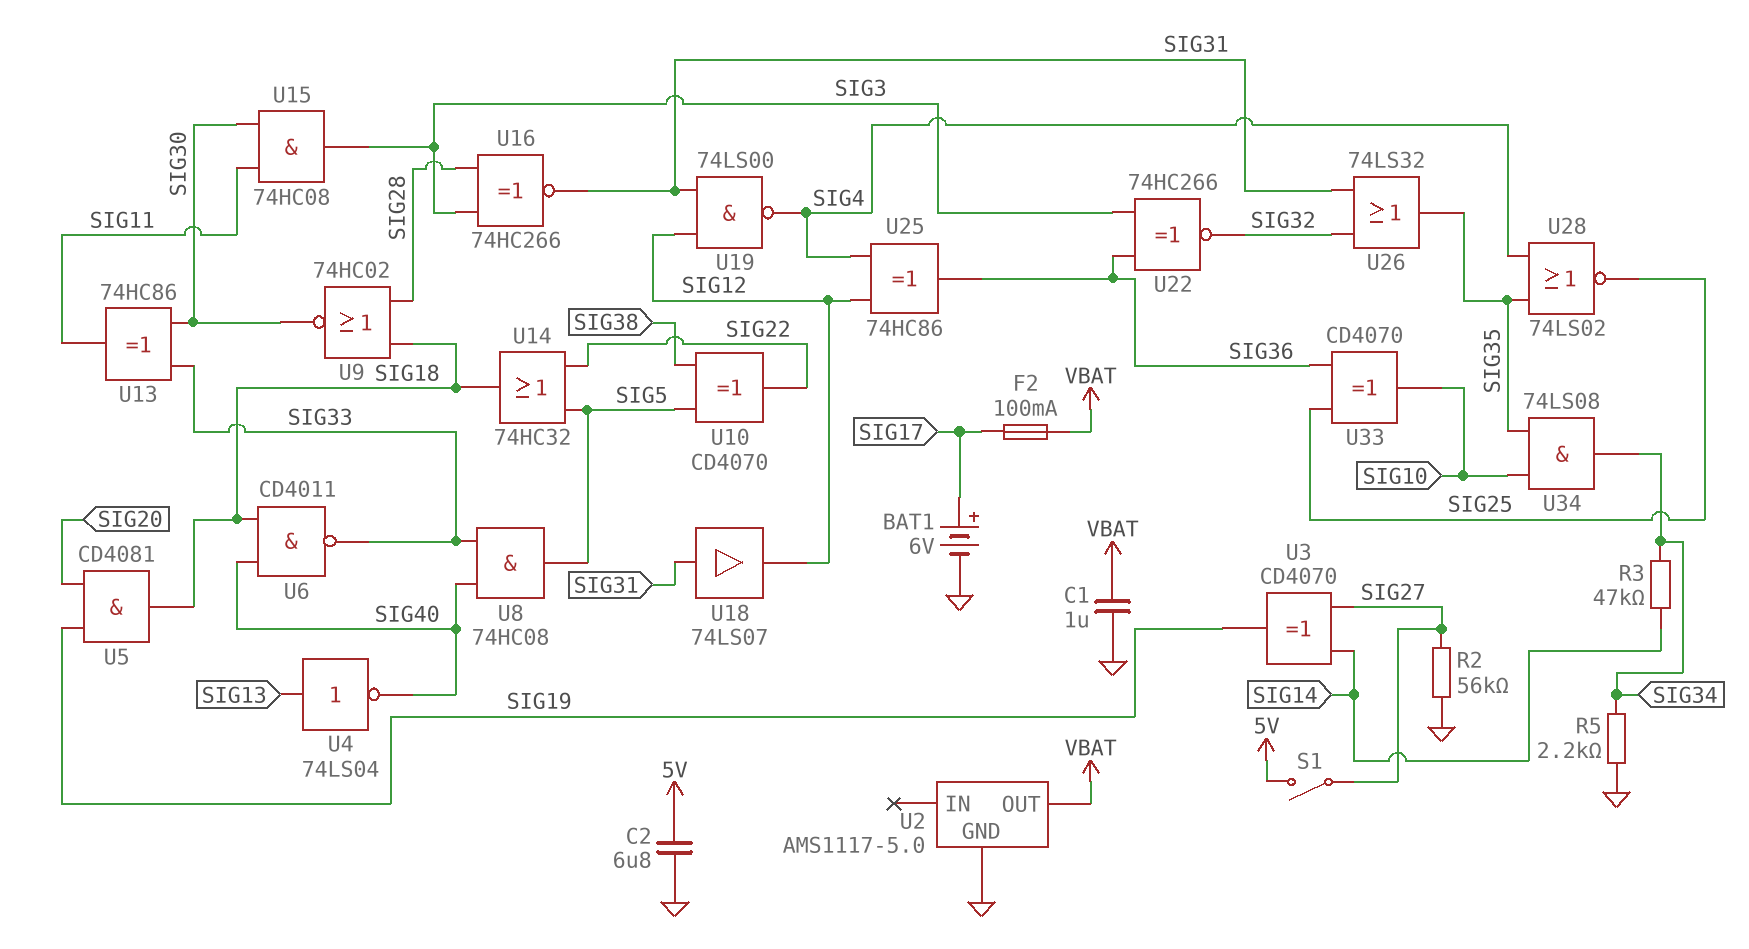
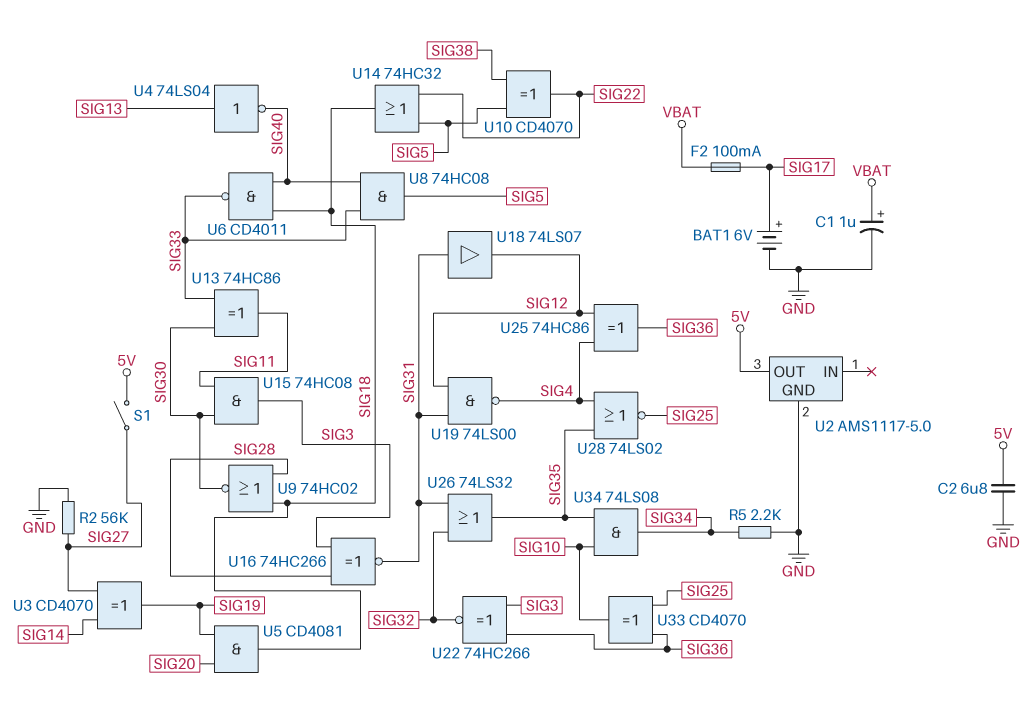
C1: 1uF (GND, VBAT) -> 1uF (plus VBAT, minus GND)
R3: 47k (SIG14, SIG34) -> none
U2 pin OUT: VBAT -> 5V

